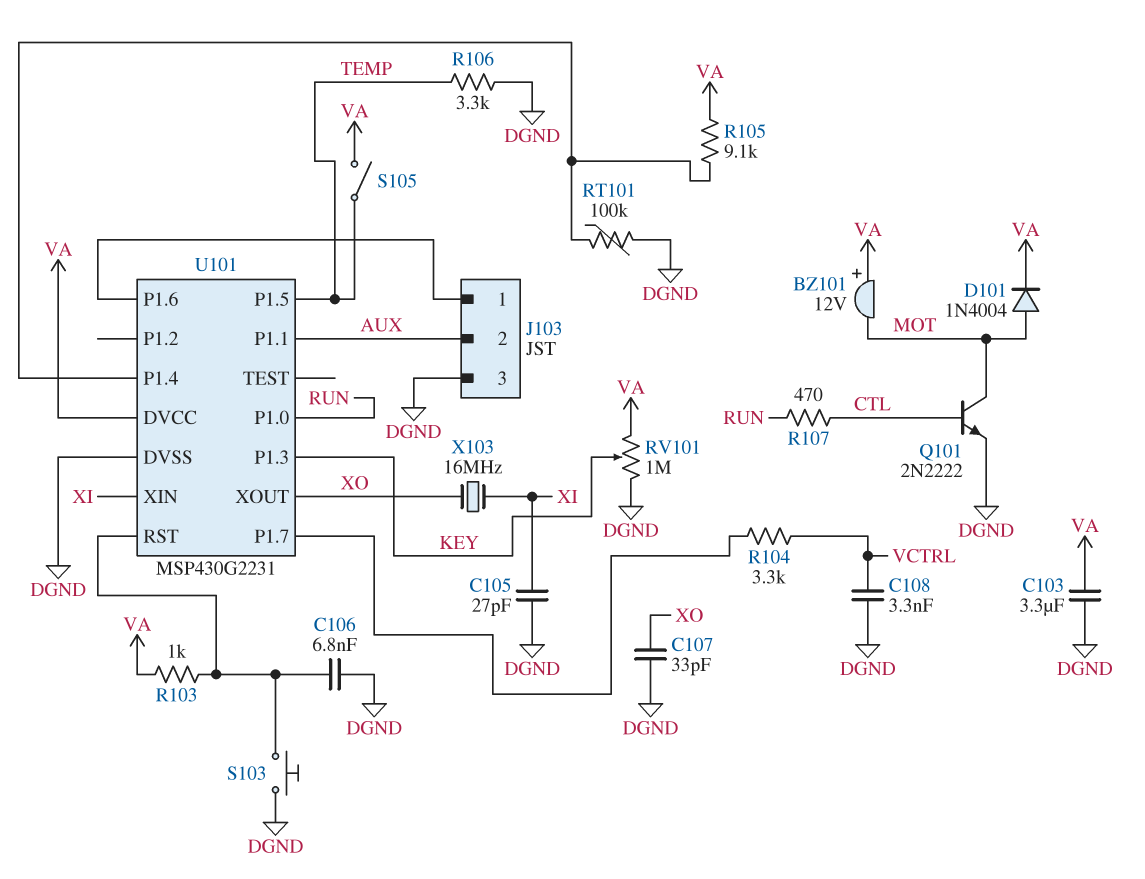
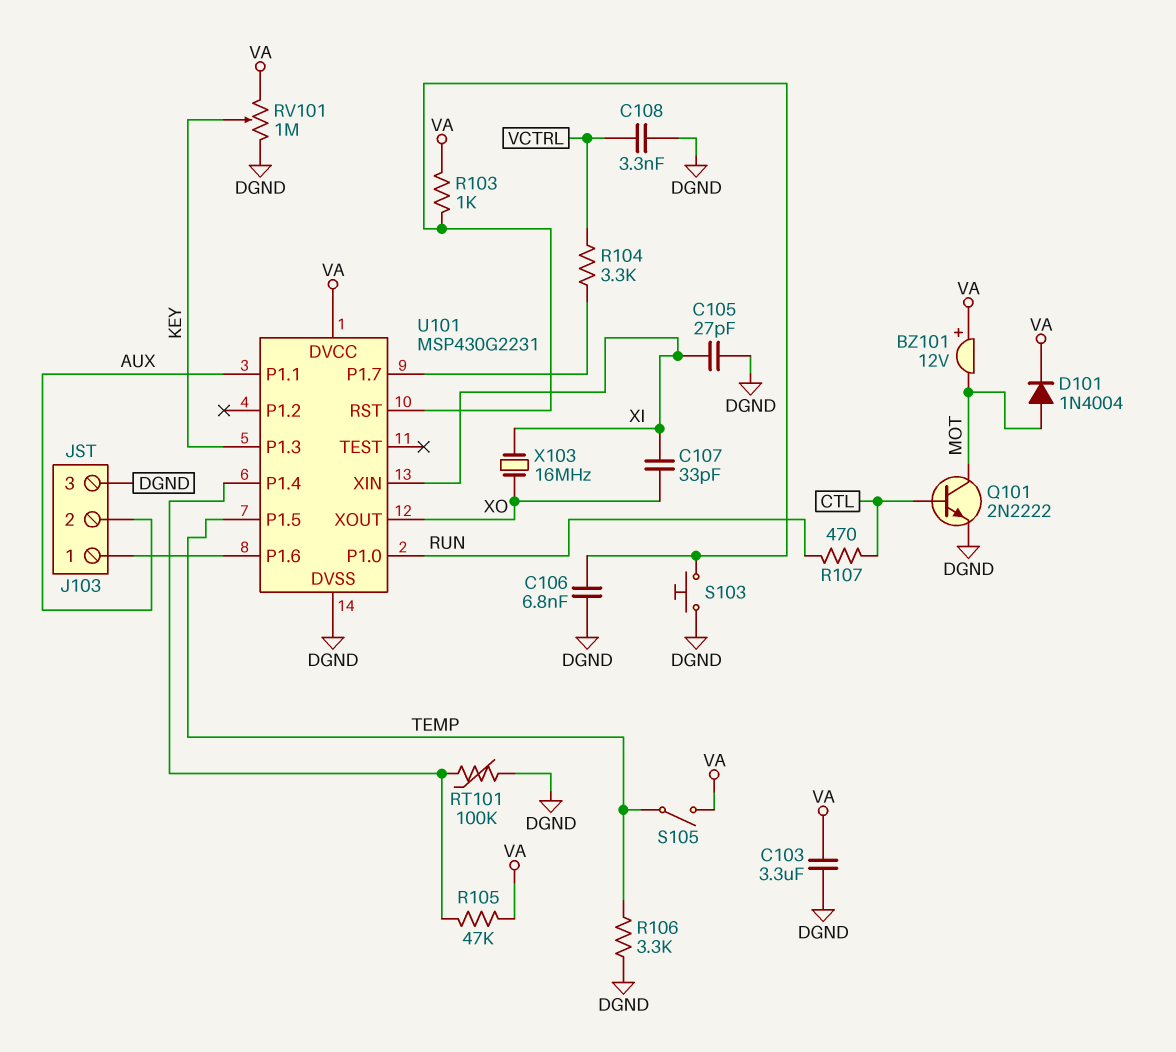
C107: 33pF (DGND, XO) -> 33pF (XI, XO)
R105: 9.1k (U101/P1.4, VA) -> 47k (U101/P1.4, VA)

